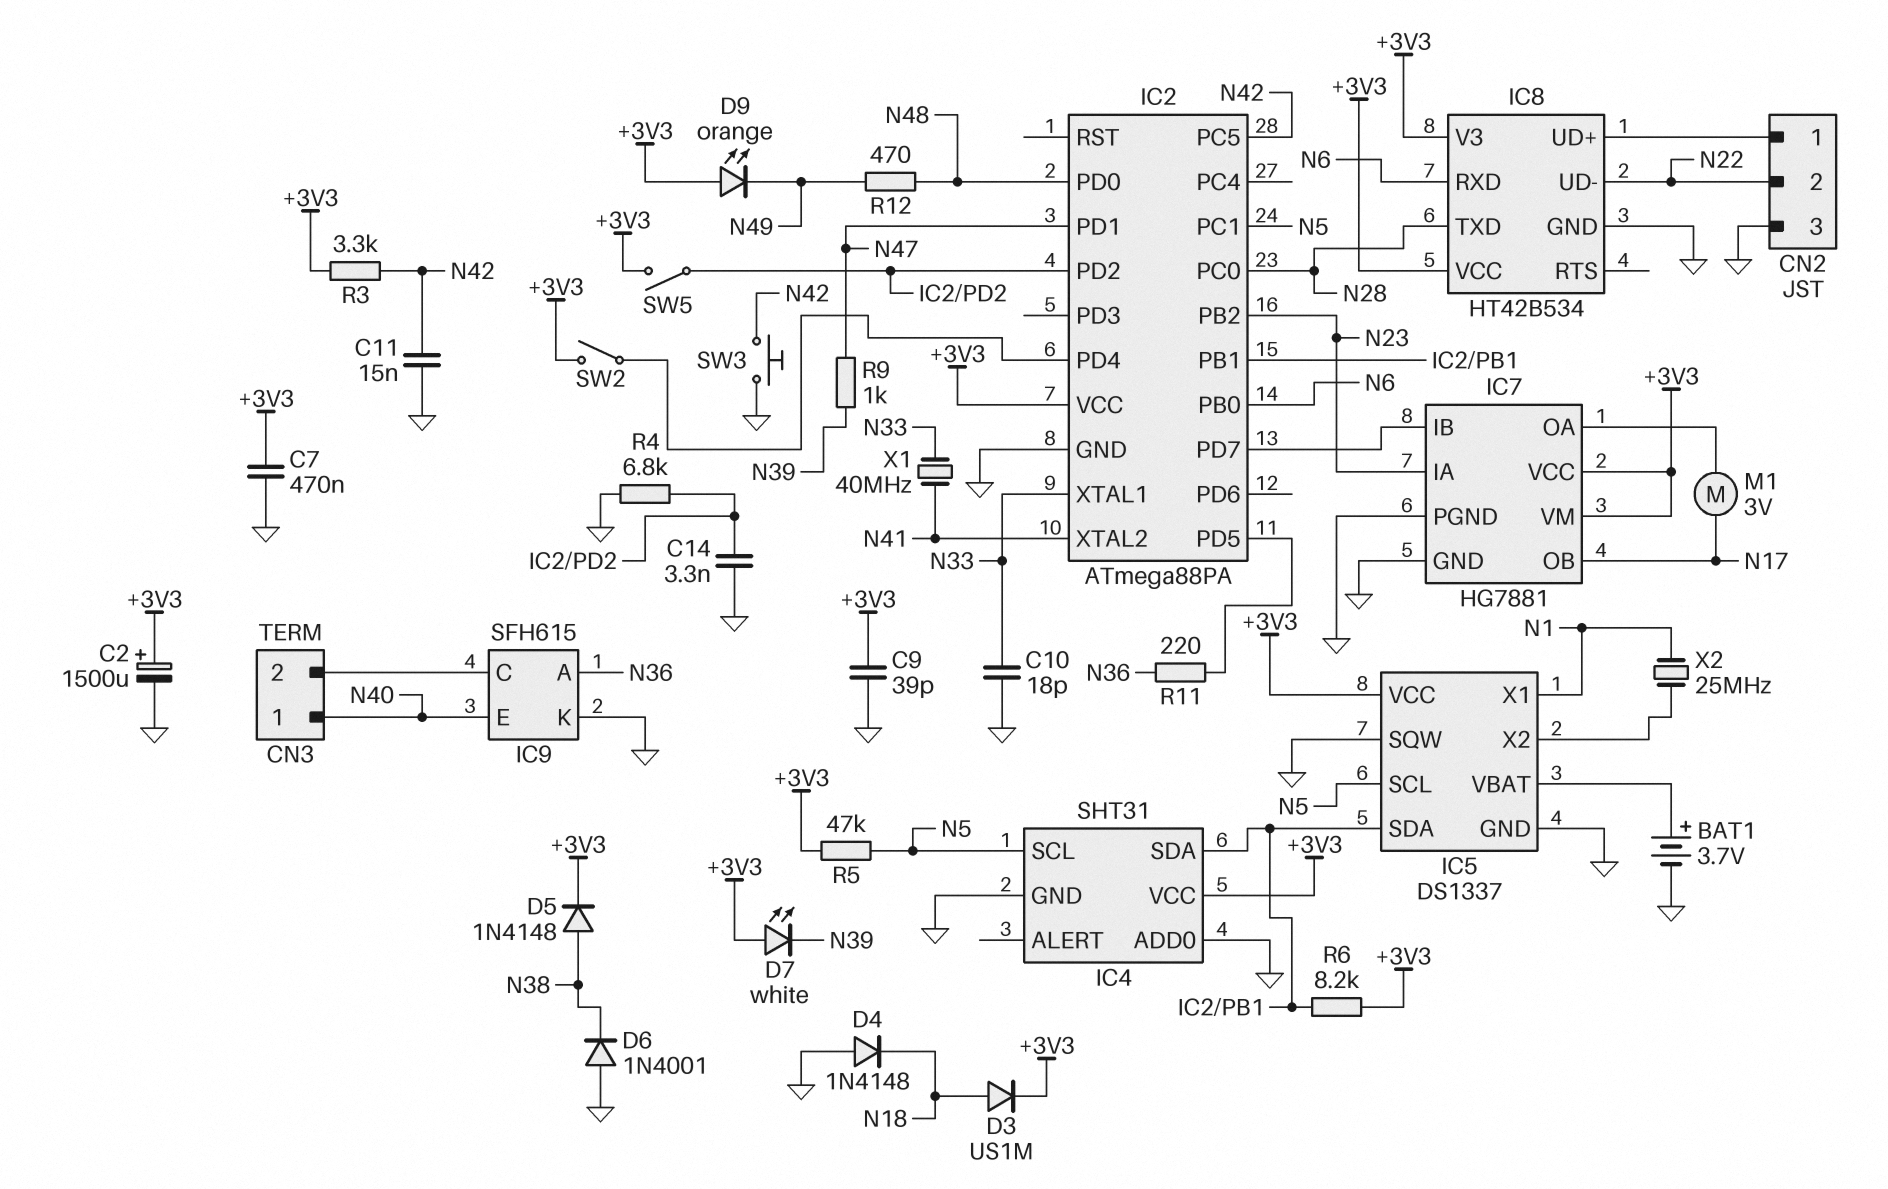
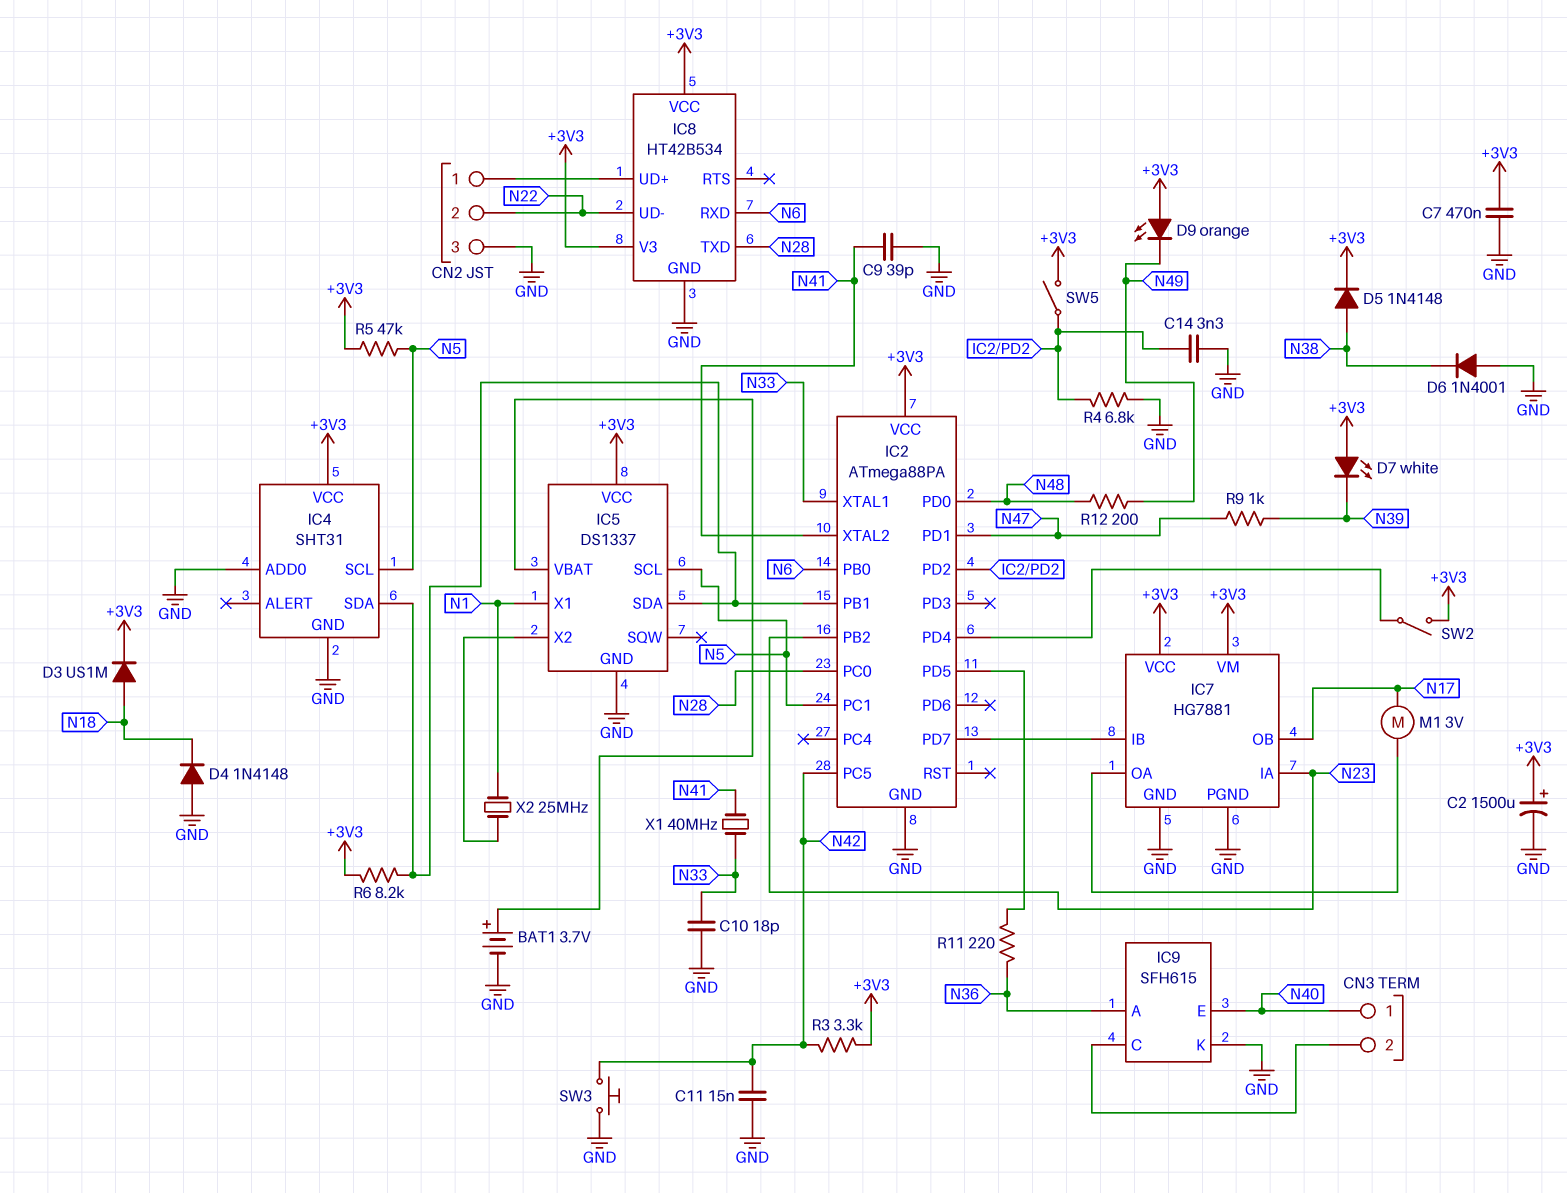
C9: 39pF (+3V3, GND) -> 39pF (GND, N41)
IC5 pin SQW: GND -> none
R12: 470 (N48, N49) -> 200 (N48, N49)

